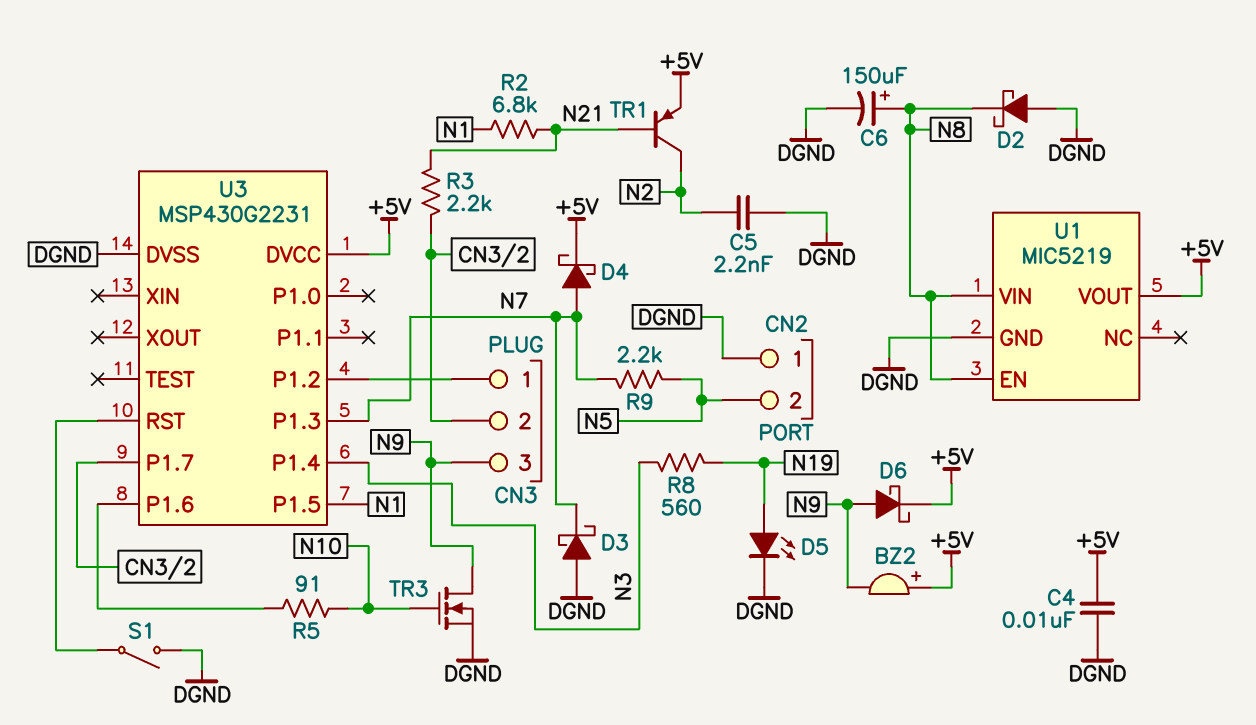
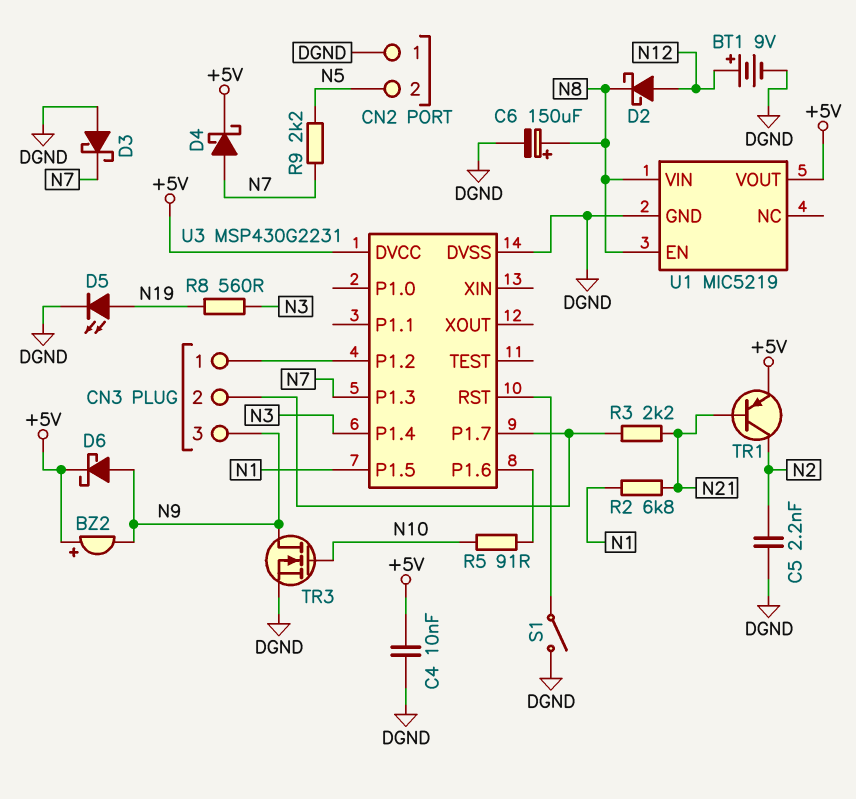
BT1: none -> 9V (plus N12, minus DGND)
D2: schottky (A DGND, K N8) -> schottky (A N12, K N8)

